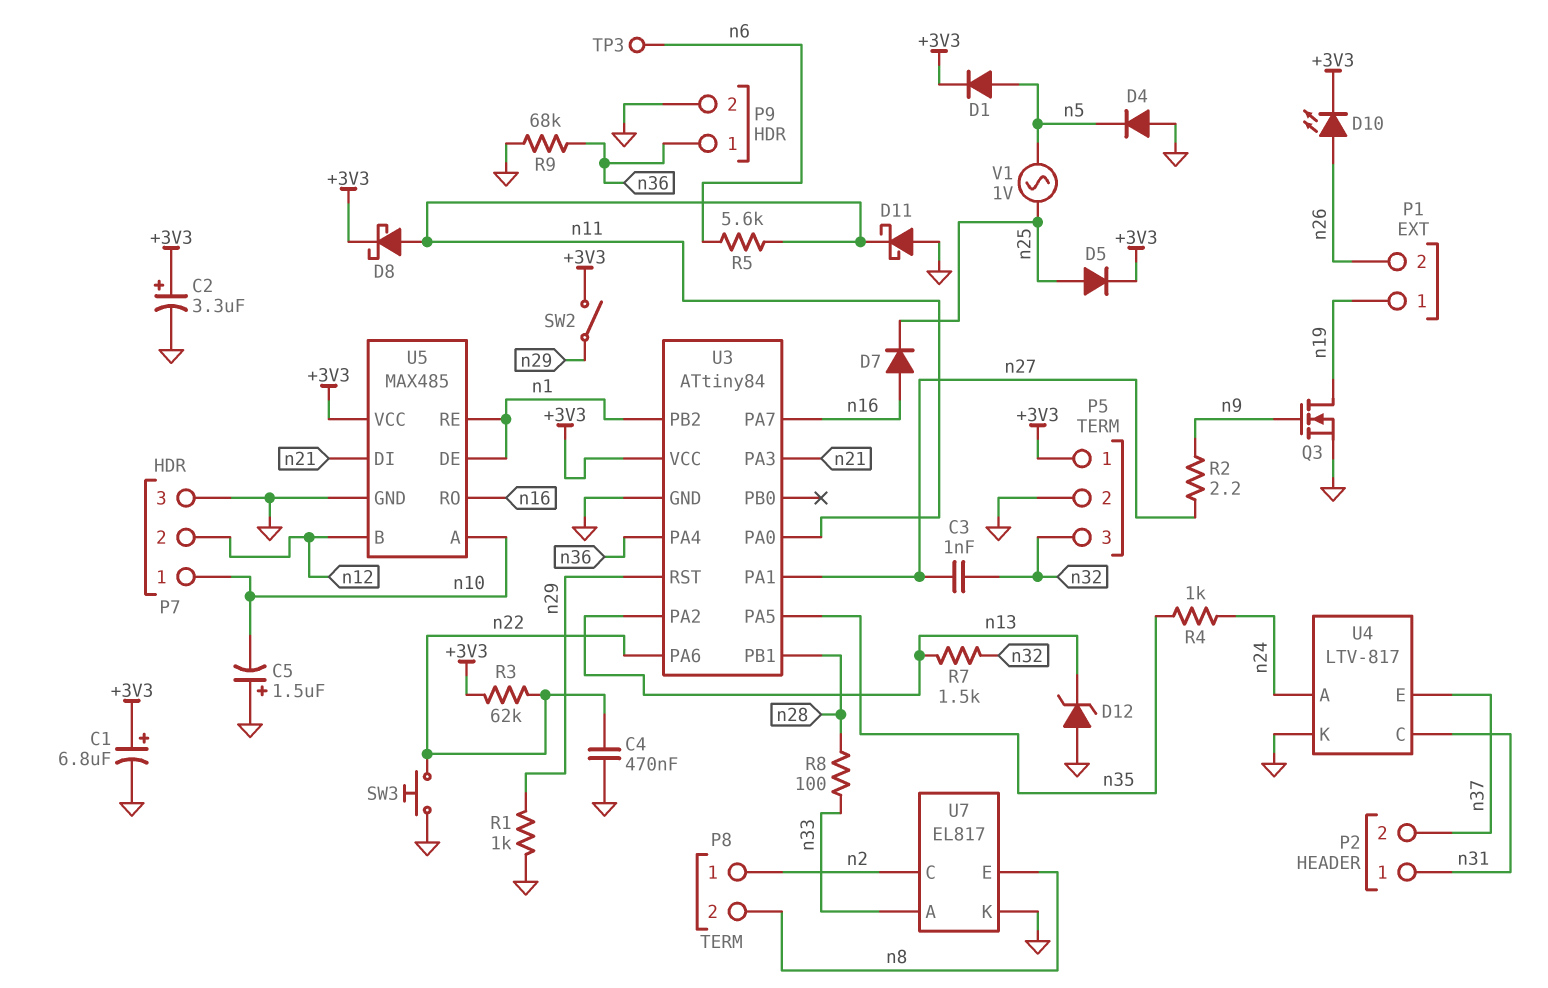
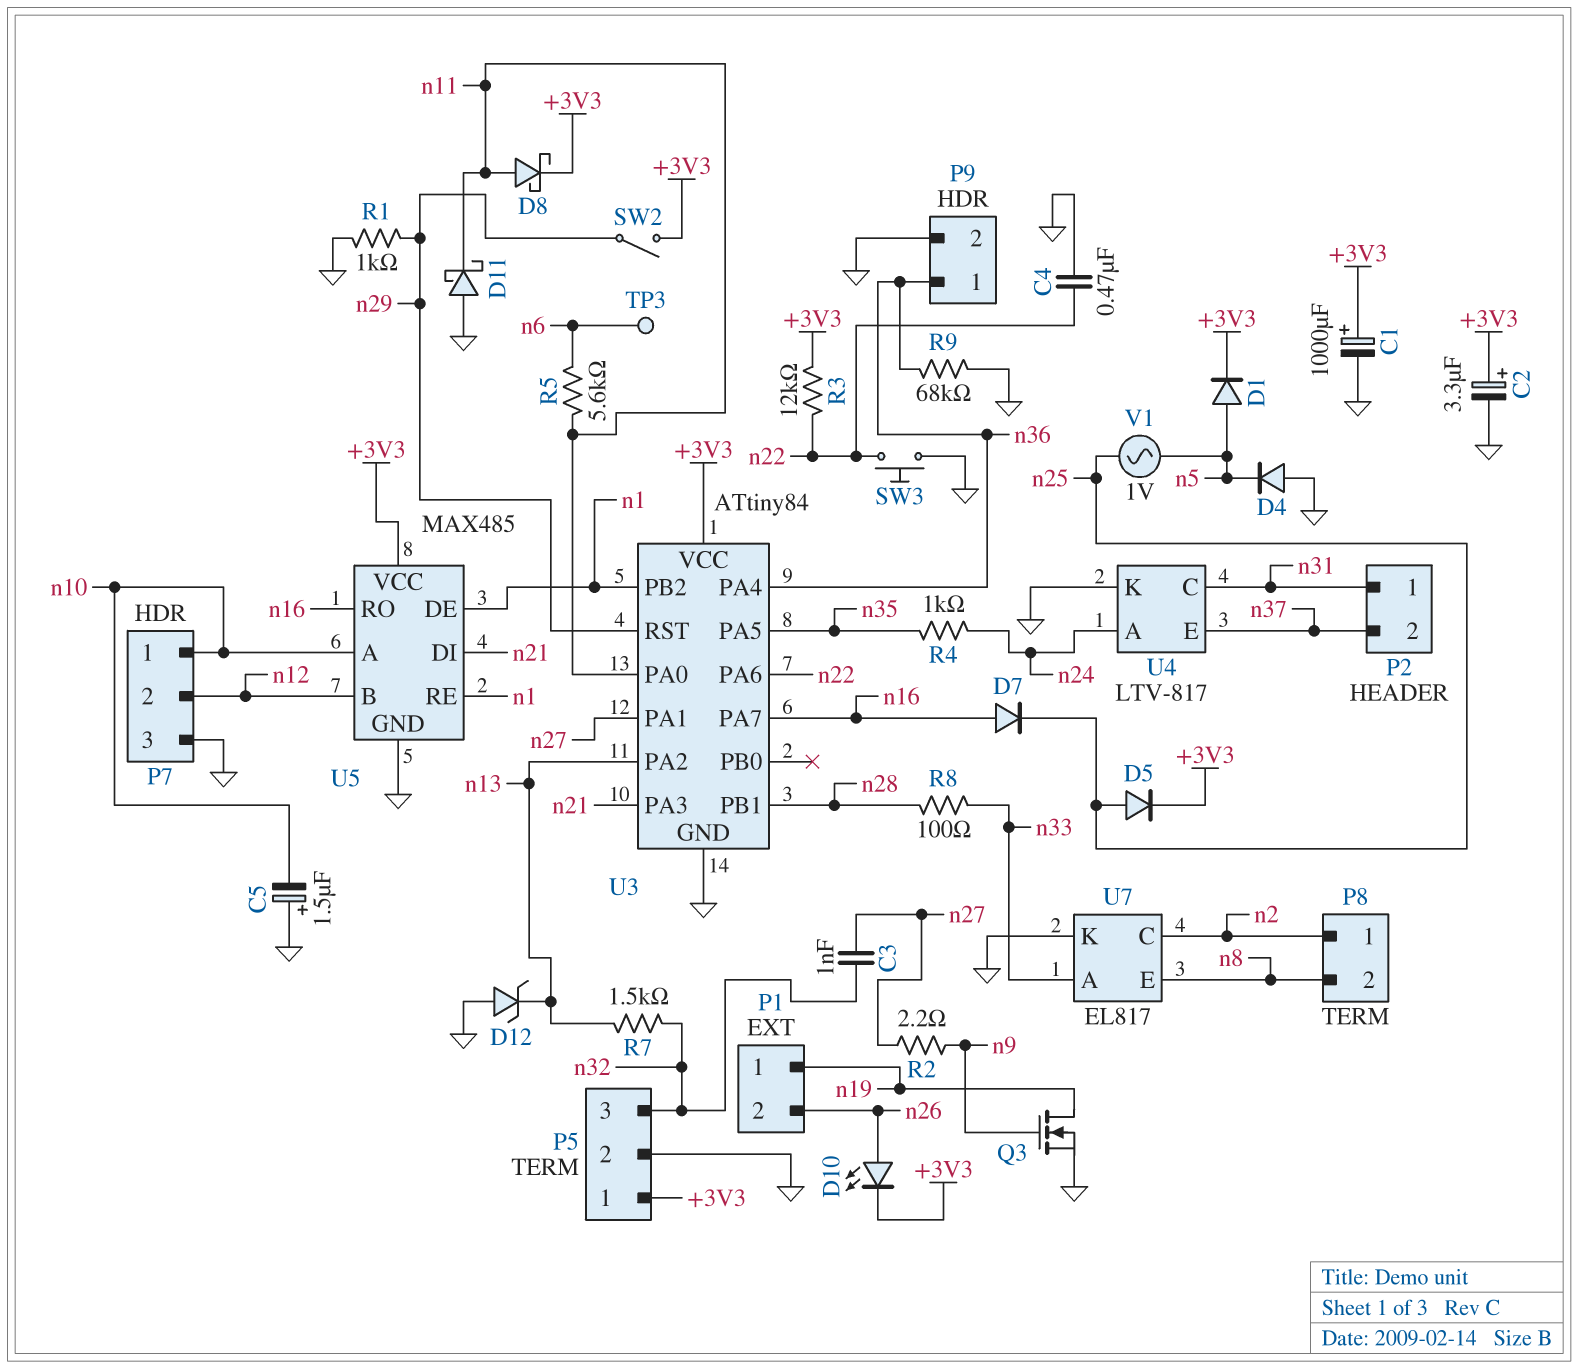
C1: 6.8uF (plus +3V3, minus GND) -> 1000uF (plus +3V3, minus GND)
R3: 62k (+3V3, n22) -> 12k (+3V3, n22)

